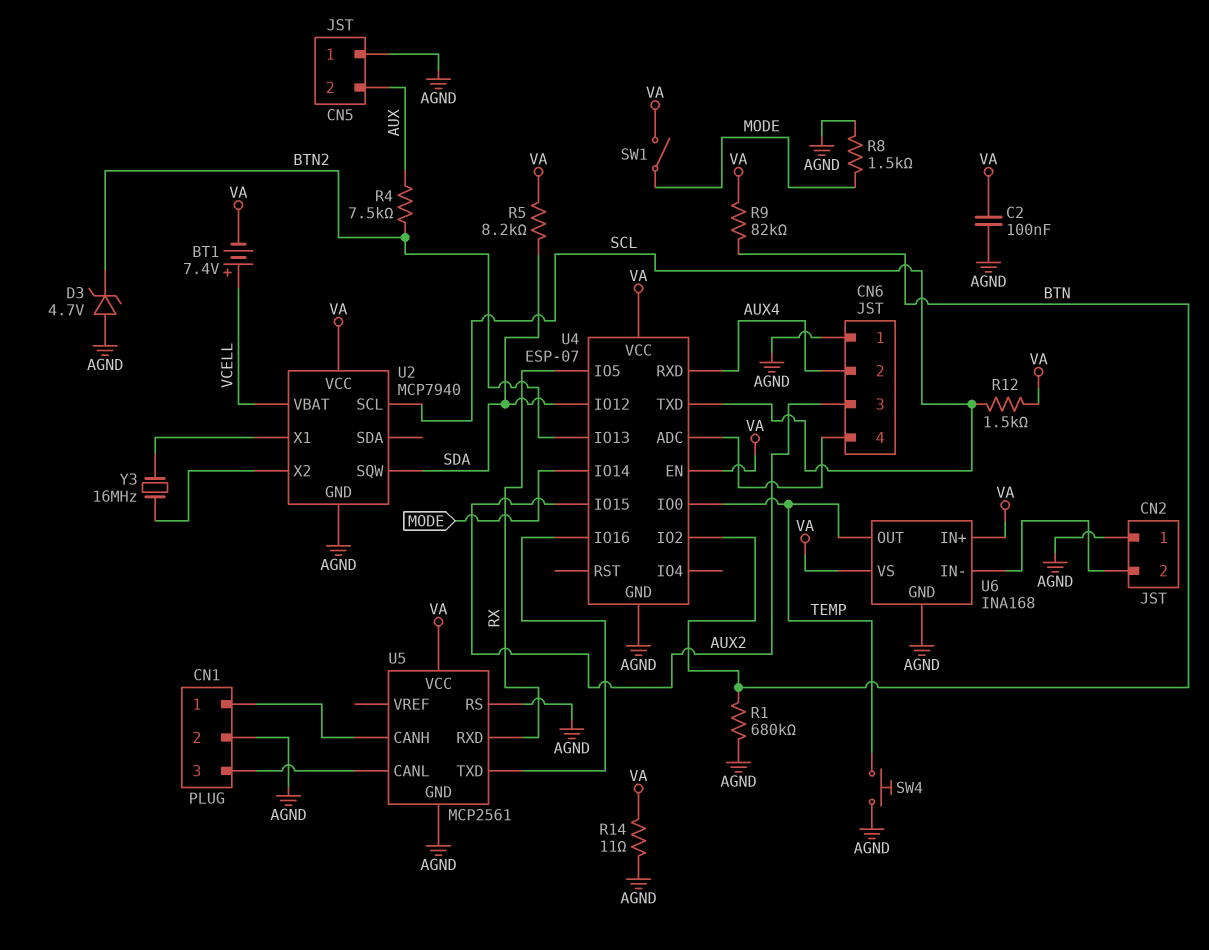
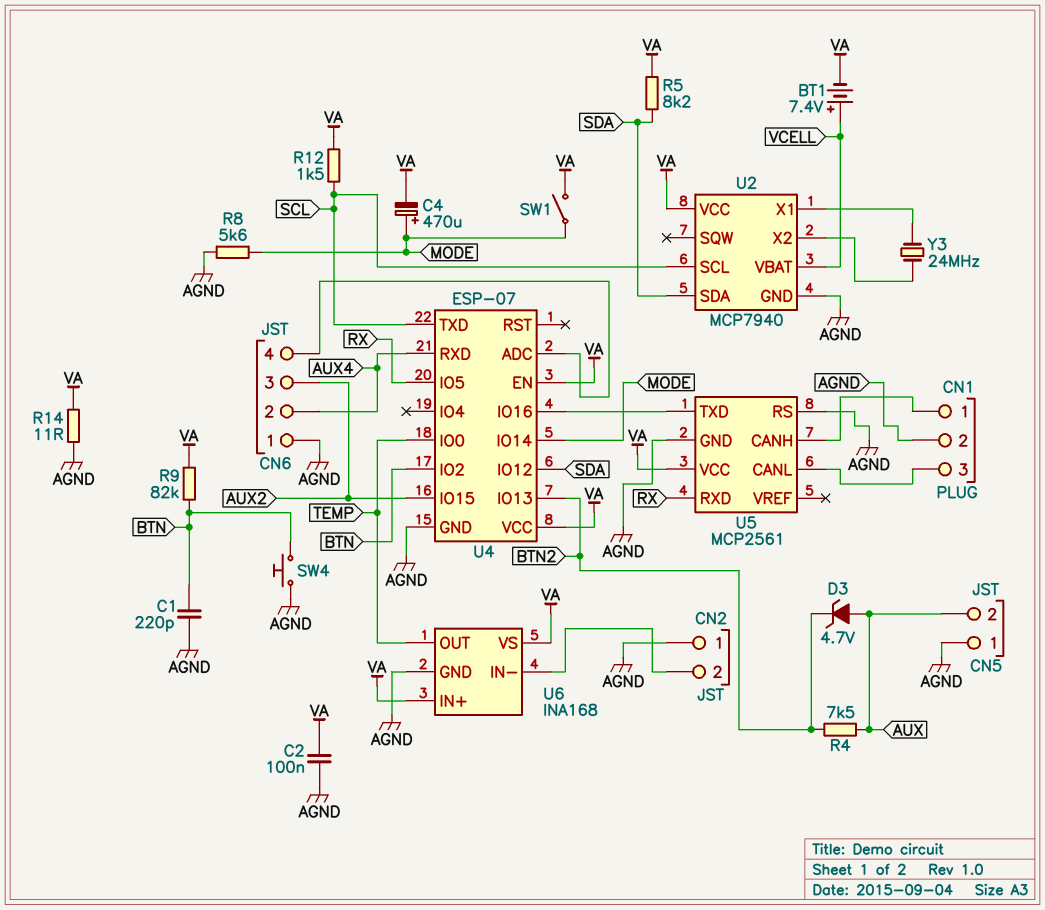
C1: none -> 220pF (AGND, BTN)
C4: none -> 470uF (plus MODE, minus VA)
D3: zener 4.7V (A AGND, K BTN2) -> zener 4.7V (A AUX, K BTN2)
R1: 680k (AGND, BTN) -> none
R8: 1.5k (AGND, MODE) -> 5.6k (AGND, MODE)
SW4: button (AGND, TEMP) -> button (AGND, BTN)
U2 pin SDA: none -> SDA
U2 pin SQW: SDA -> none
Y3: 16MHz (U2/X1, U2/X2) -> 24MHz (U2/X1, U2/X2)

